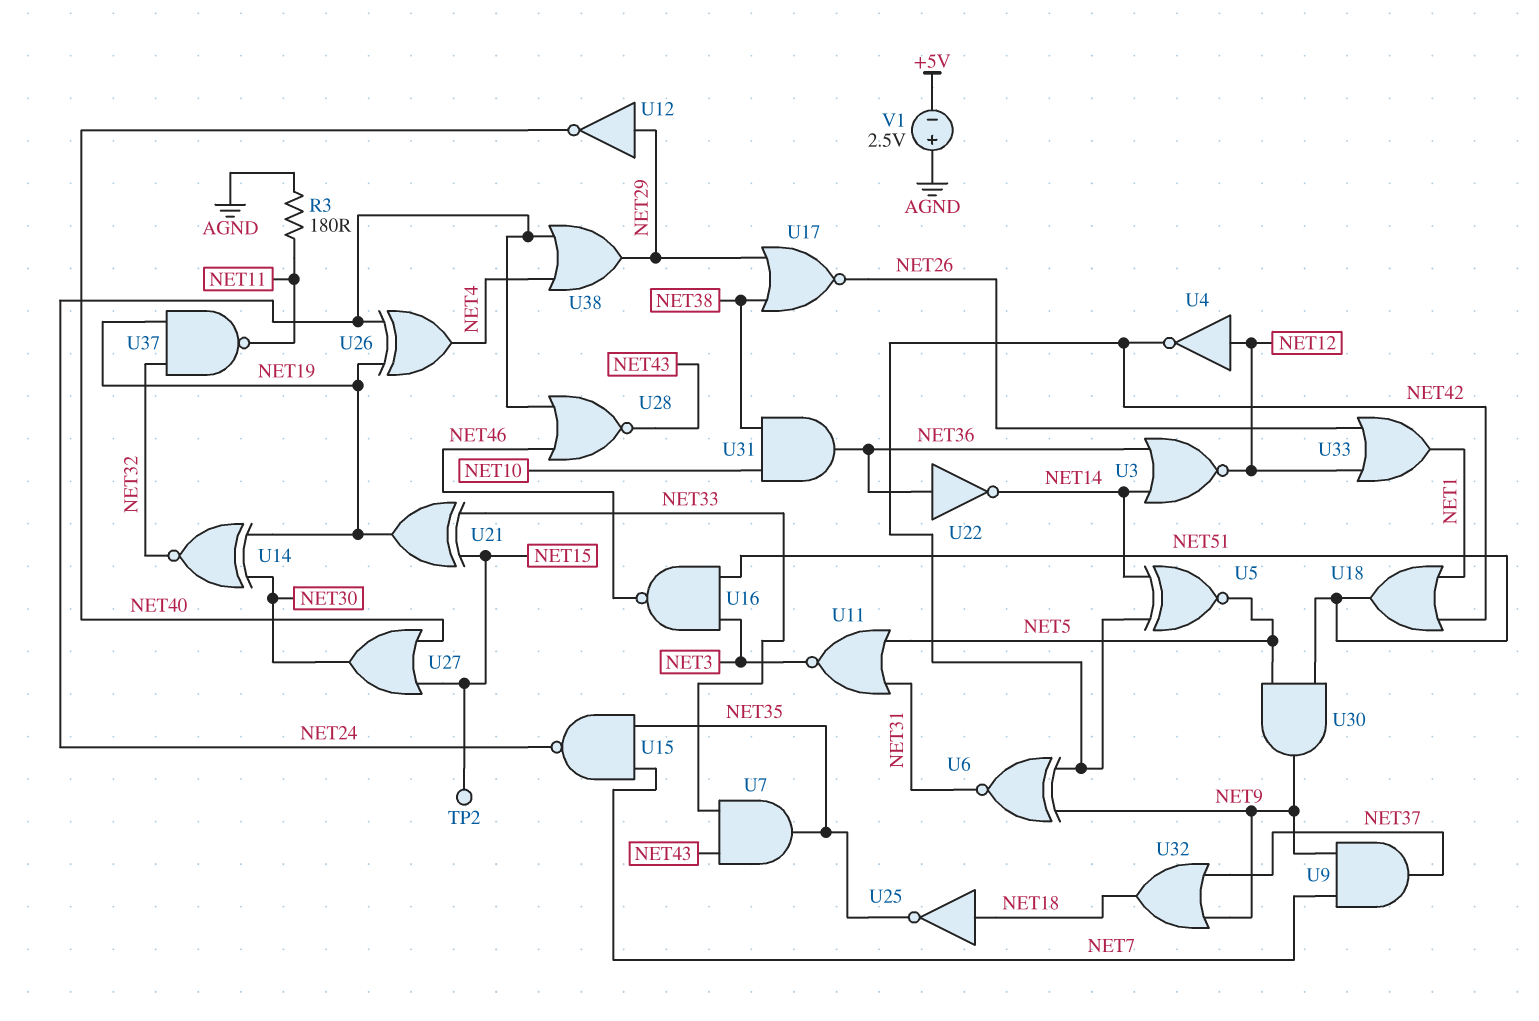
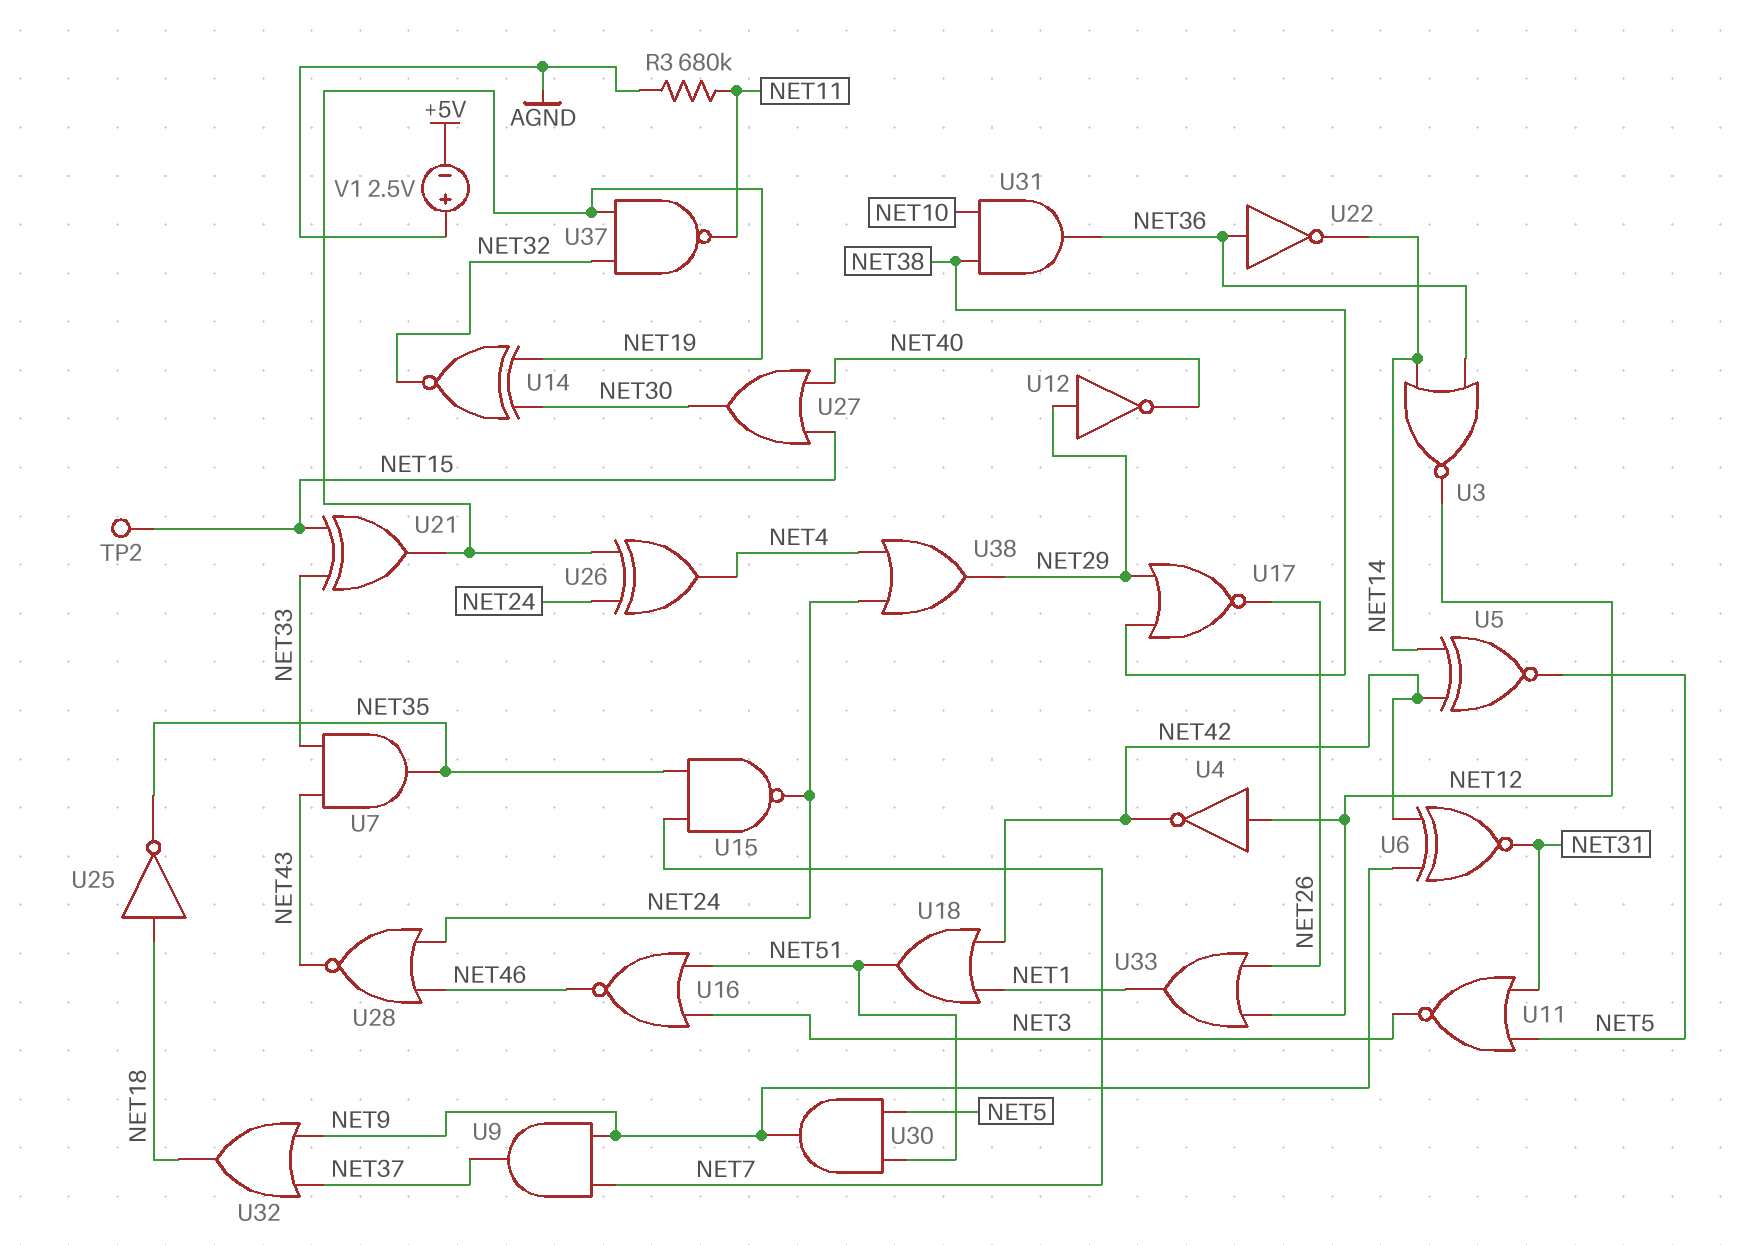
R3: 180 (AGND, NET11) -> 680k (AGND, NET11)
U16: NAND (in NET3, in NET51, out NET46) -> NOR (in NET3, in NET51, out NET46)

